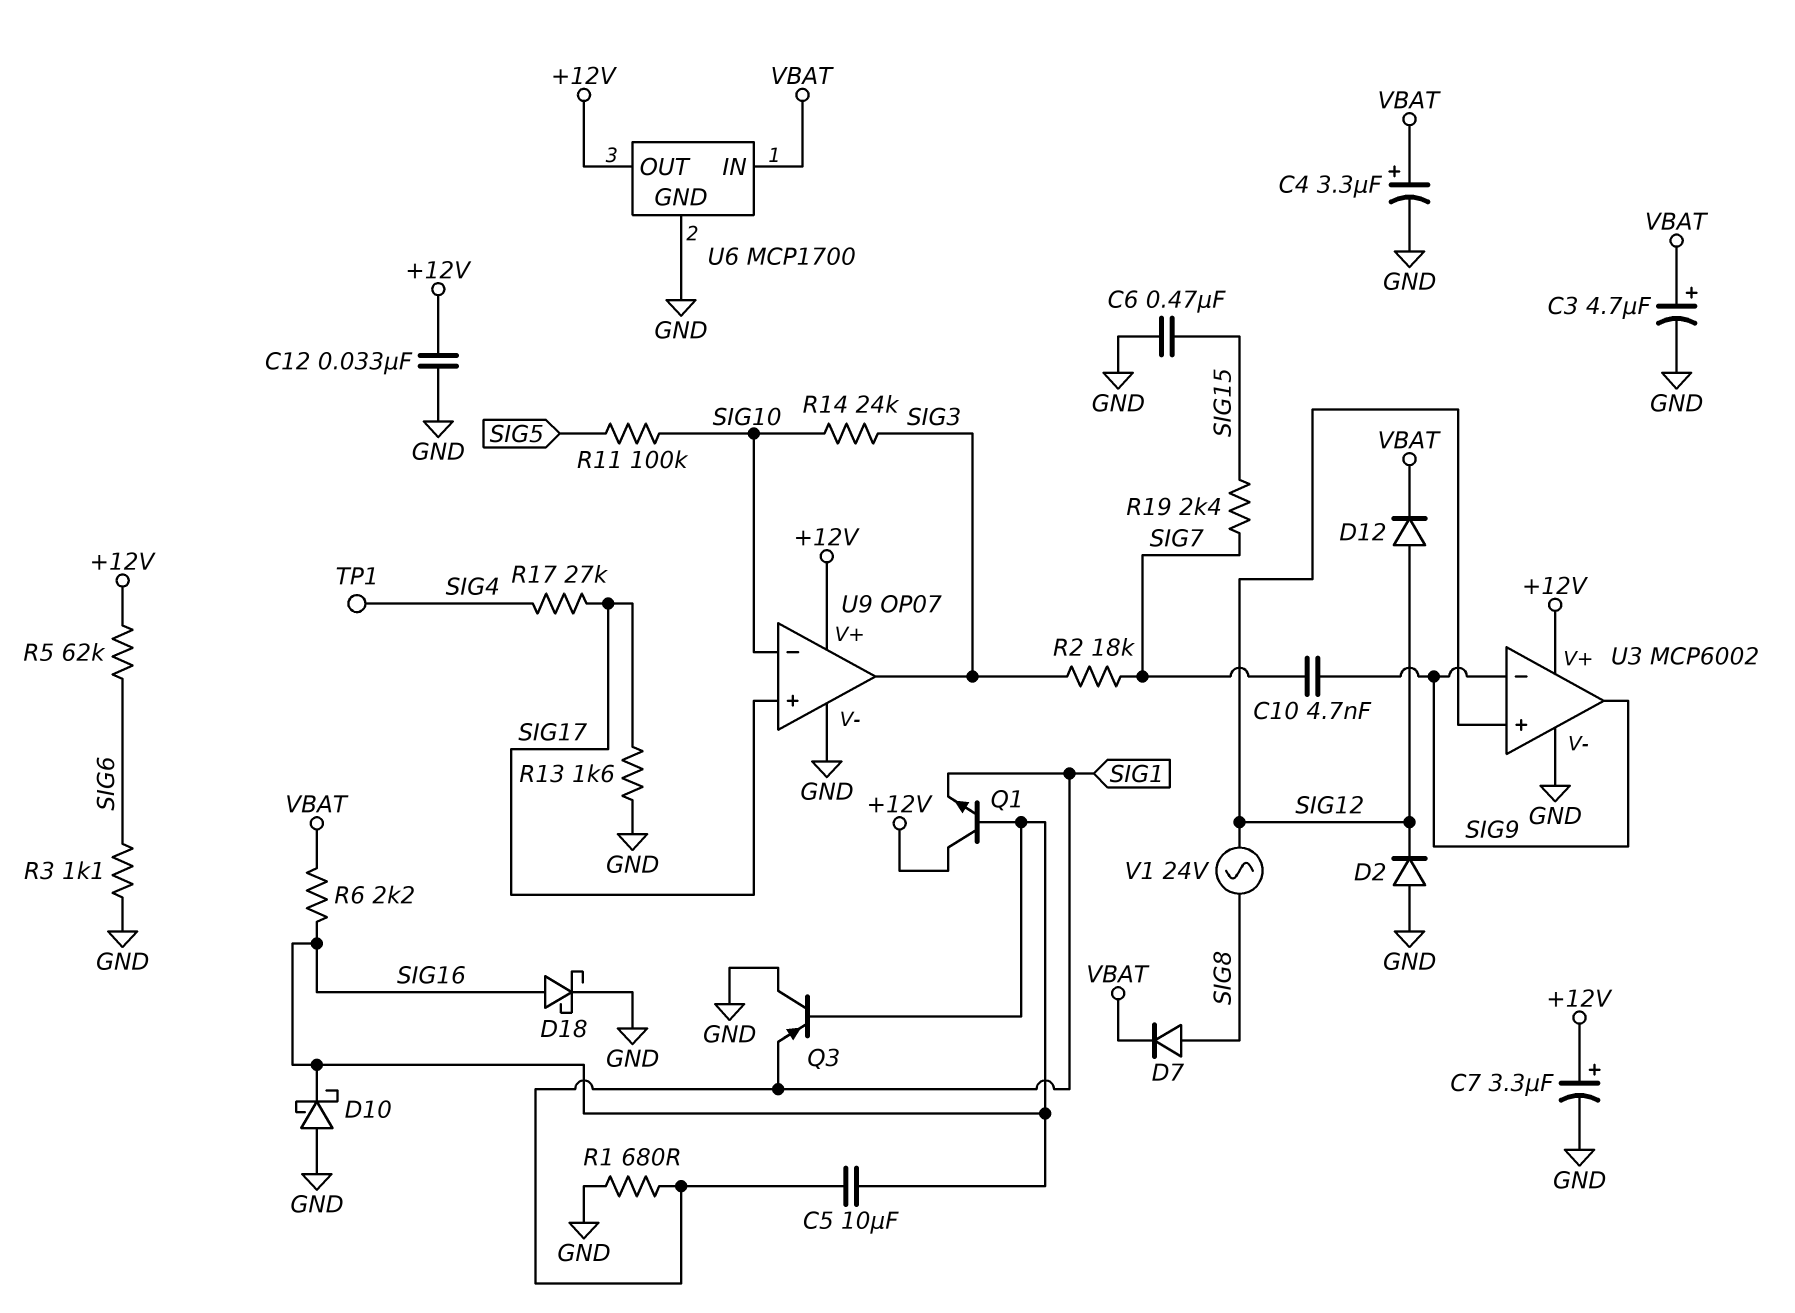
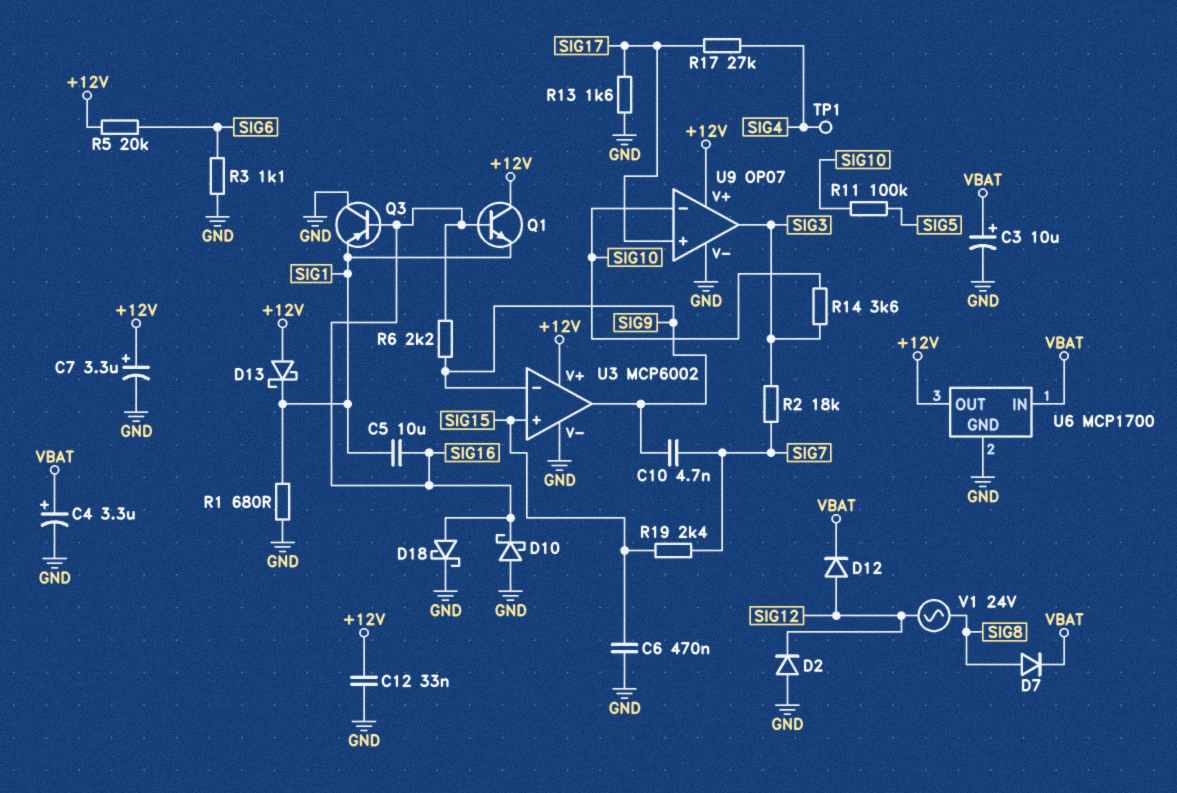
C3: 4.7uF (plus VBAT, minus GND) -> 10uF (plus VBAT, minus GND)
D13: none -> schottky (A +12V, K SIG1)
R5: 62k (+12V, SIG6) -> 20k (+12V, SIG6)
R6: 2.2k (SIG16, VBAT) -> 2.2k (SIG9, SIG16)
R14: 24k (SIG3, SIG10) -> 3.6k (SIG3, SIG10)
U3 pin in+: SIG12 -> SIG15

